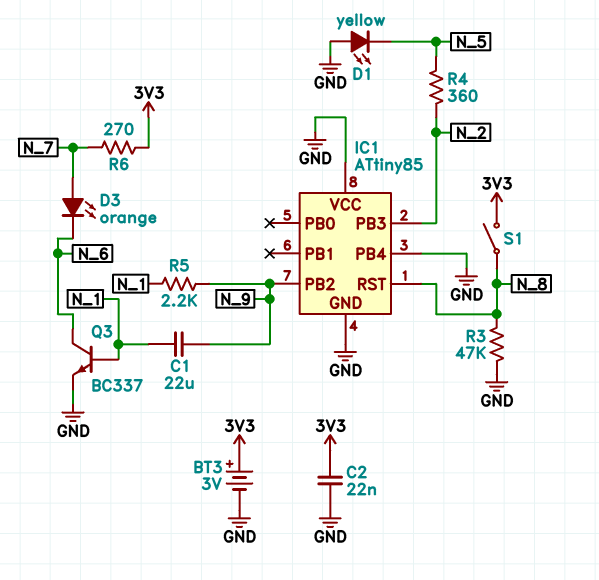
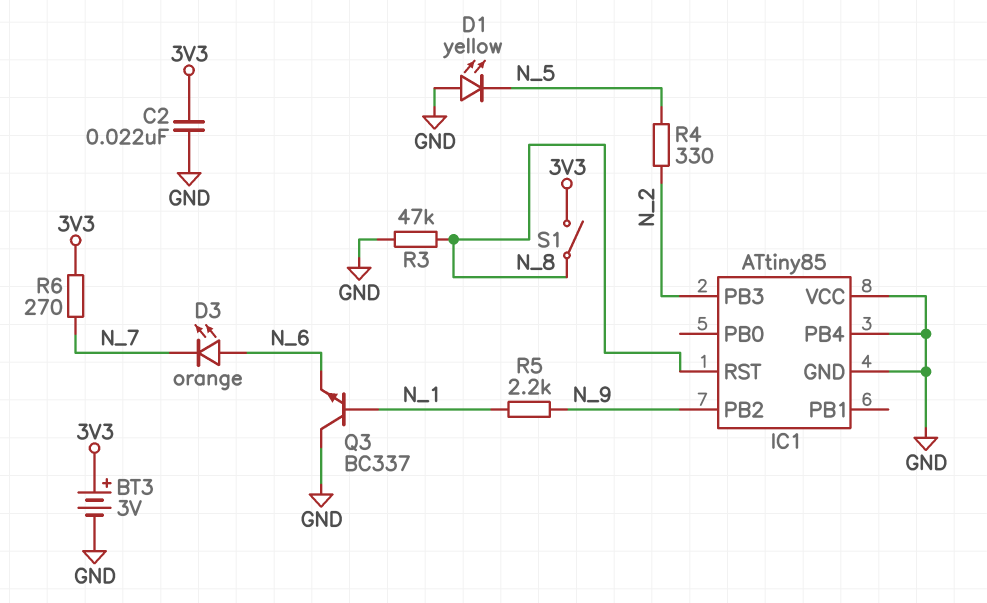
C1: 22uF (N_1, N_9) -> none
D3: LED orange (A N_7, K N_6) -> LED orange (A N_6, K N_7)
Q3: NPN BC337 (B N_1, C N_6, E GND) -> NPN BC337 (B N_1, C GND, E N_6)
R4: 360 (N_2, N_5) -> 330 (N_2, N_5)

